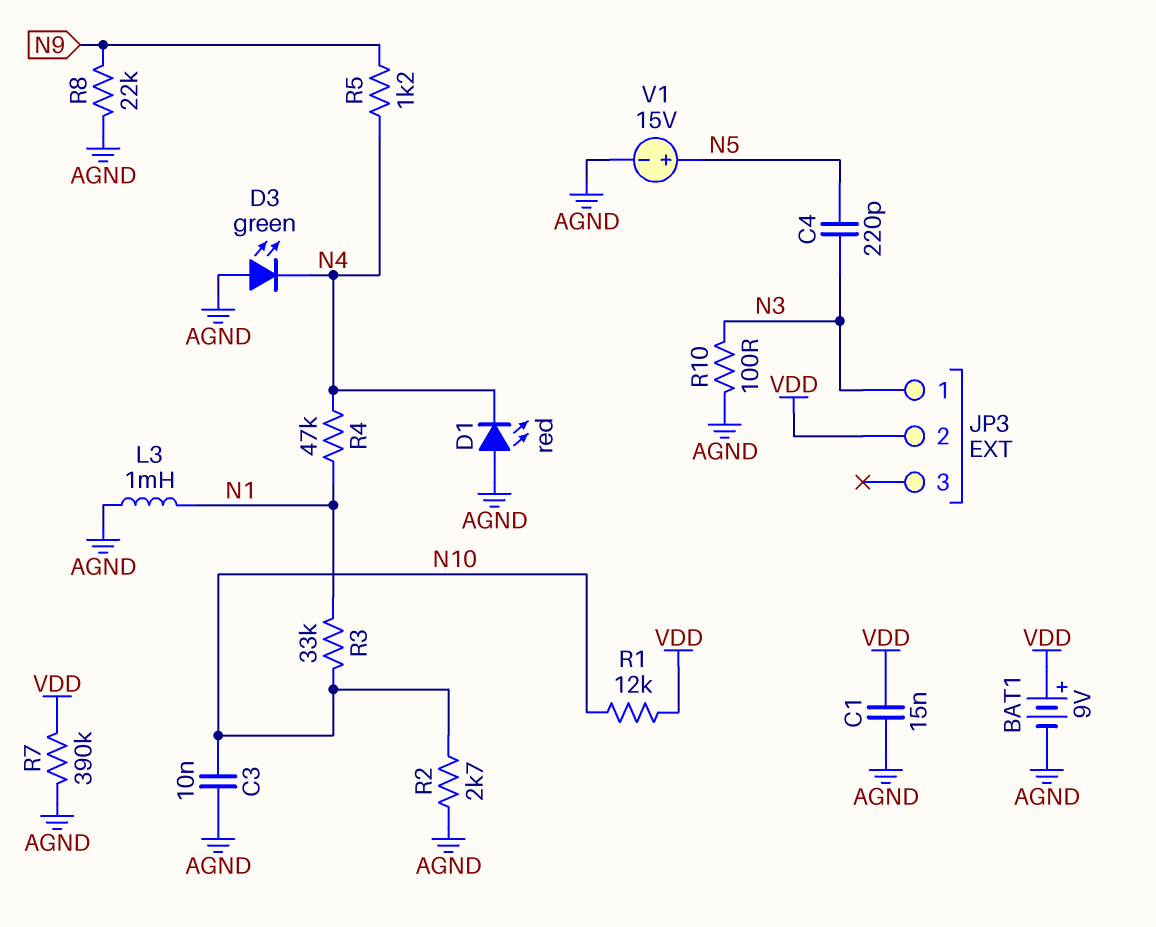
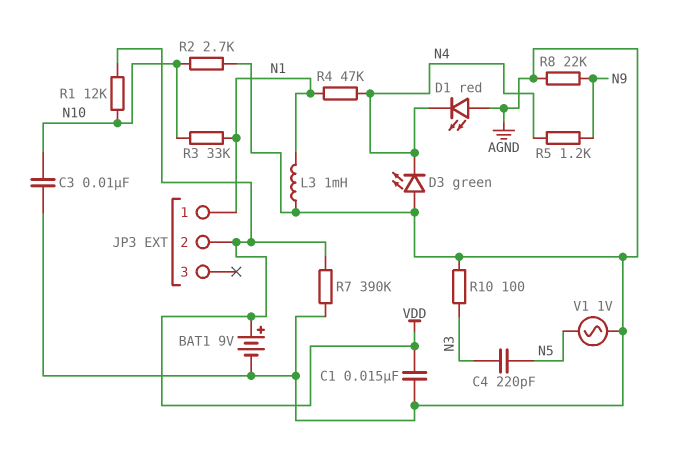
JP3 pin 1: N3 -> N1
V1: 15V (plus N5, minus AGND) -> AC 1V (AGND, N5)

